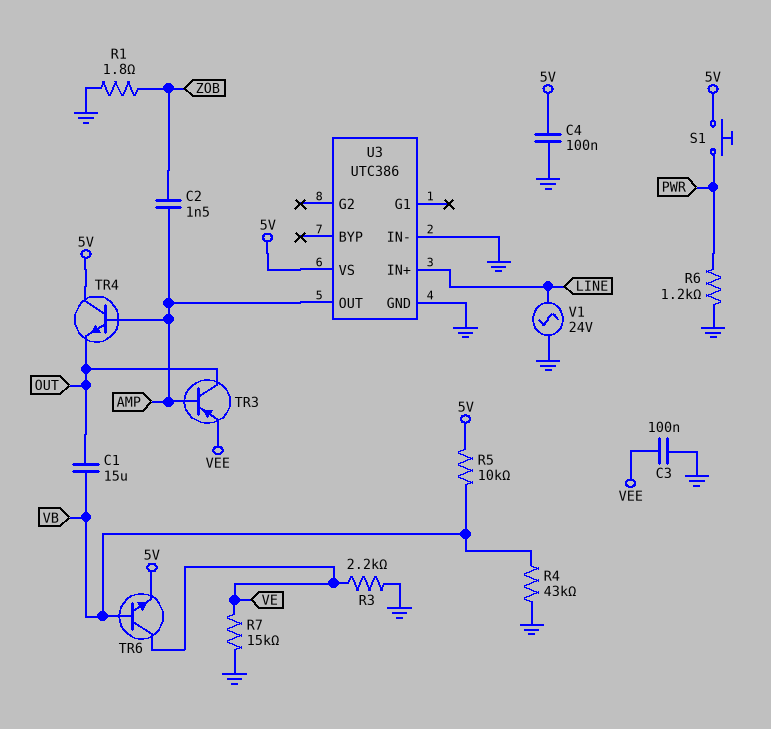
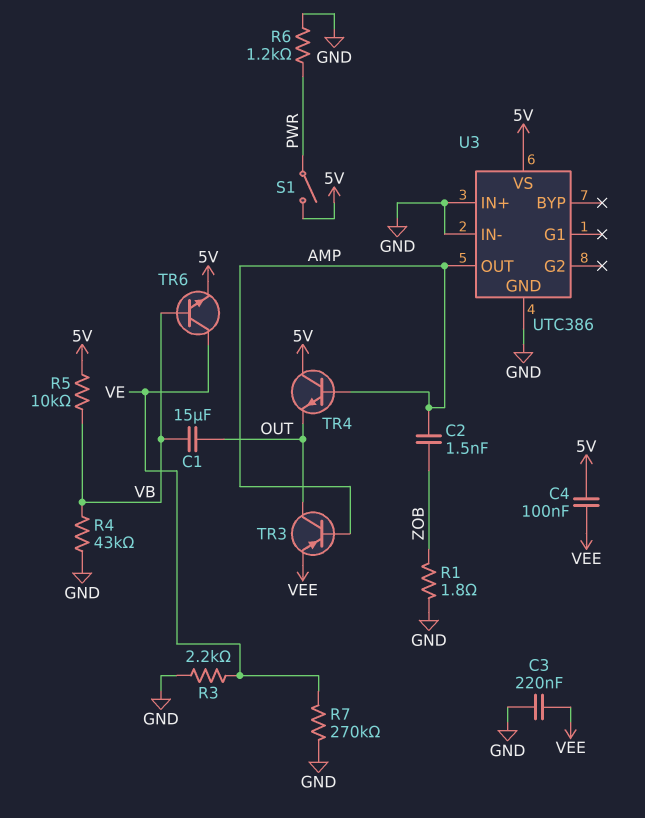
C3: 100nF (GND, VEE) -> 220nF (GND, VEE)
C4: 100nF (5V, GND) -> 100nF (5V, VEE)
R7: 15k (GND, VE) -> 270k (GND, VE)
S1: button (5V, PWR) -> switch (5V, PWR)
U3 pin IN+: LINE -> GND
V1: AC 24V (GND, LINE) -> none

